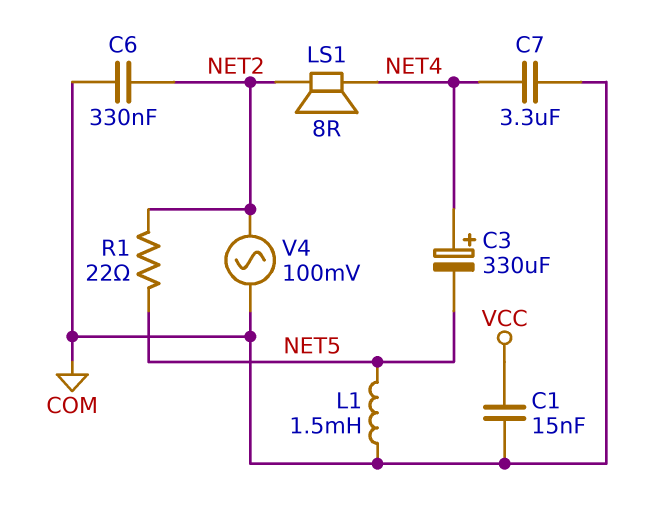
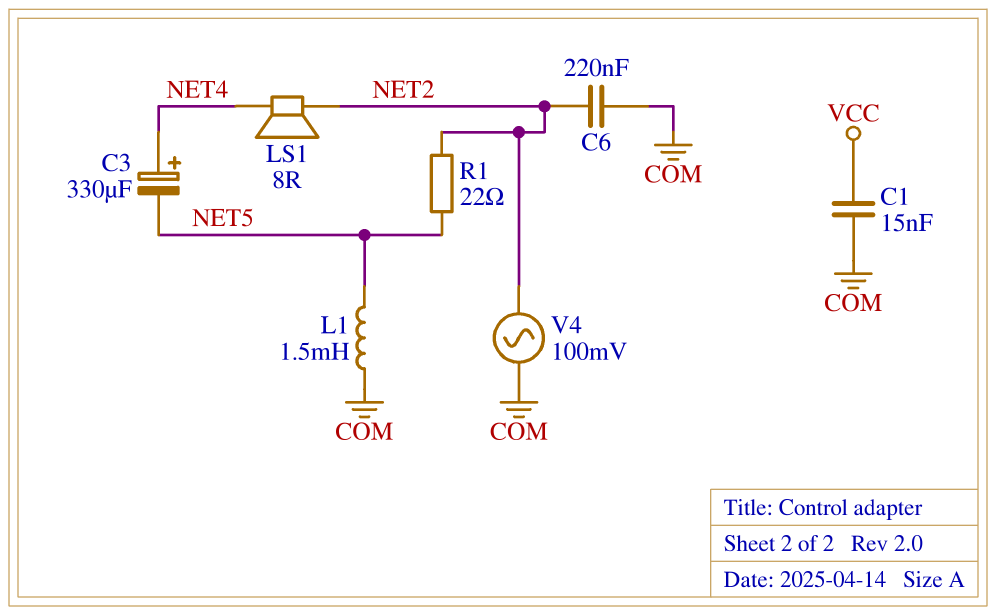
C6: 330nF (COM, NET2) -> 220nF (COM, NET2)
C7: 3.3uF (COM, NET4) -> none

